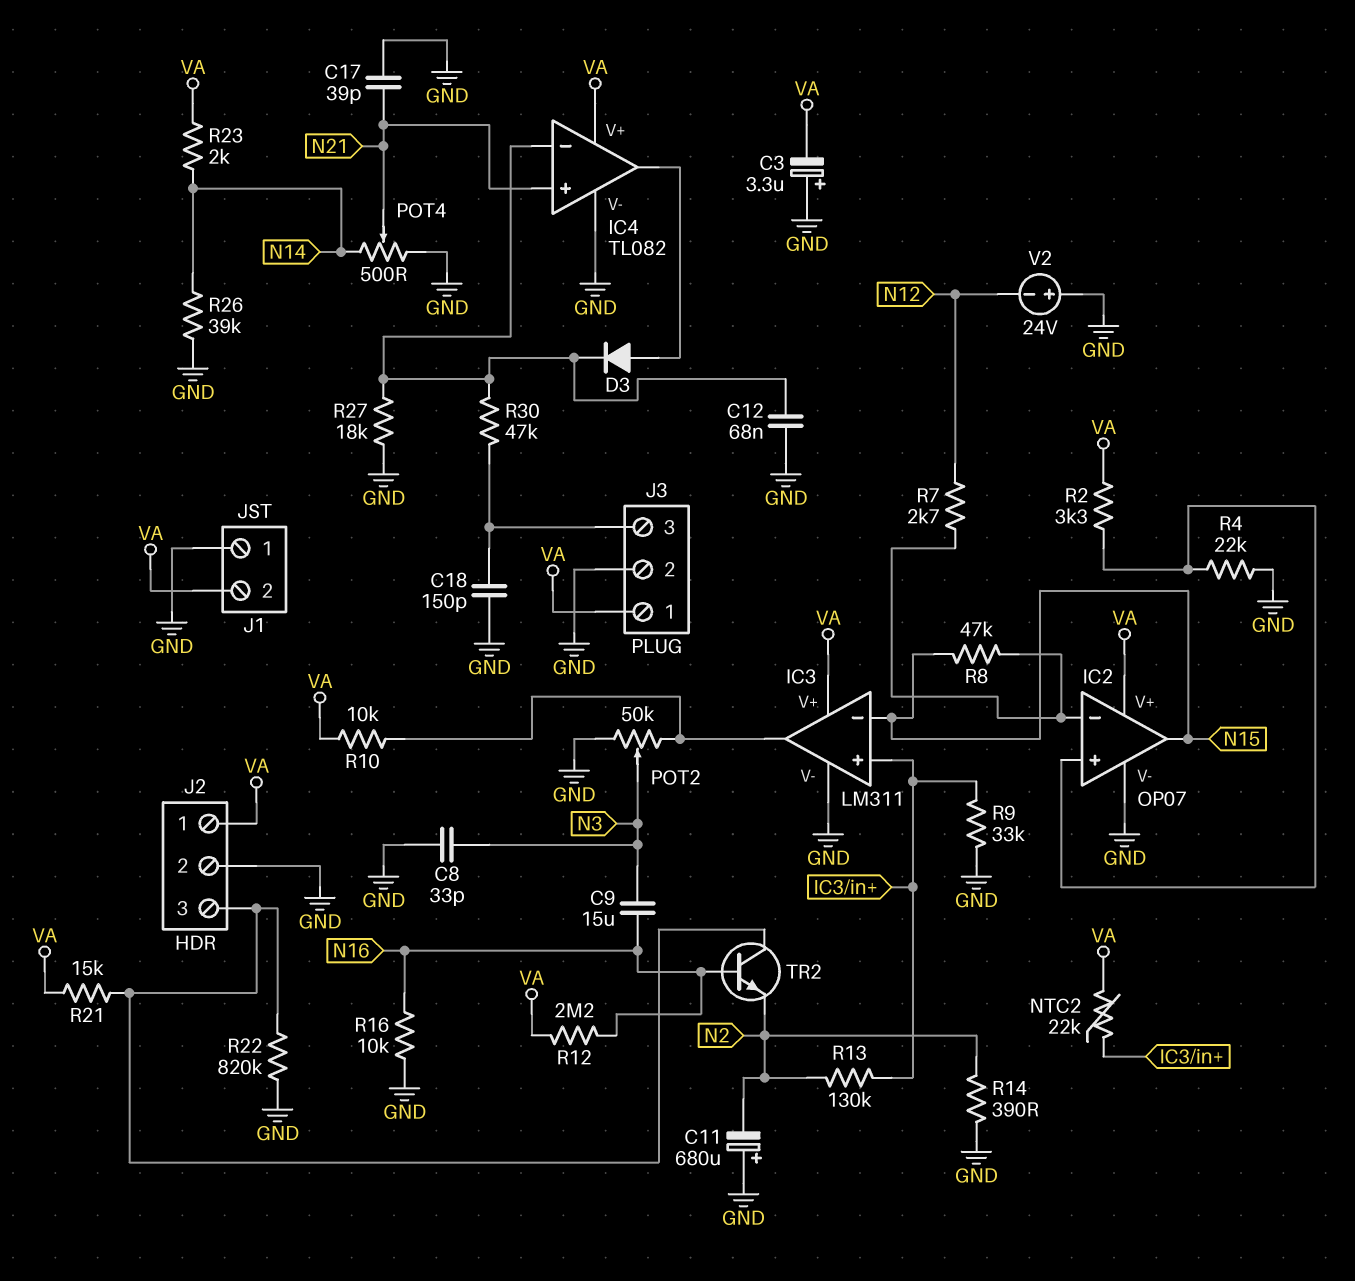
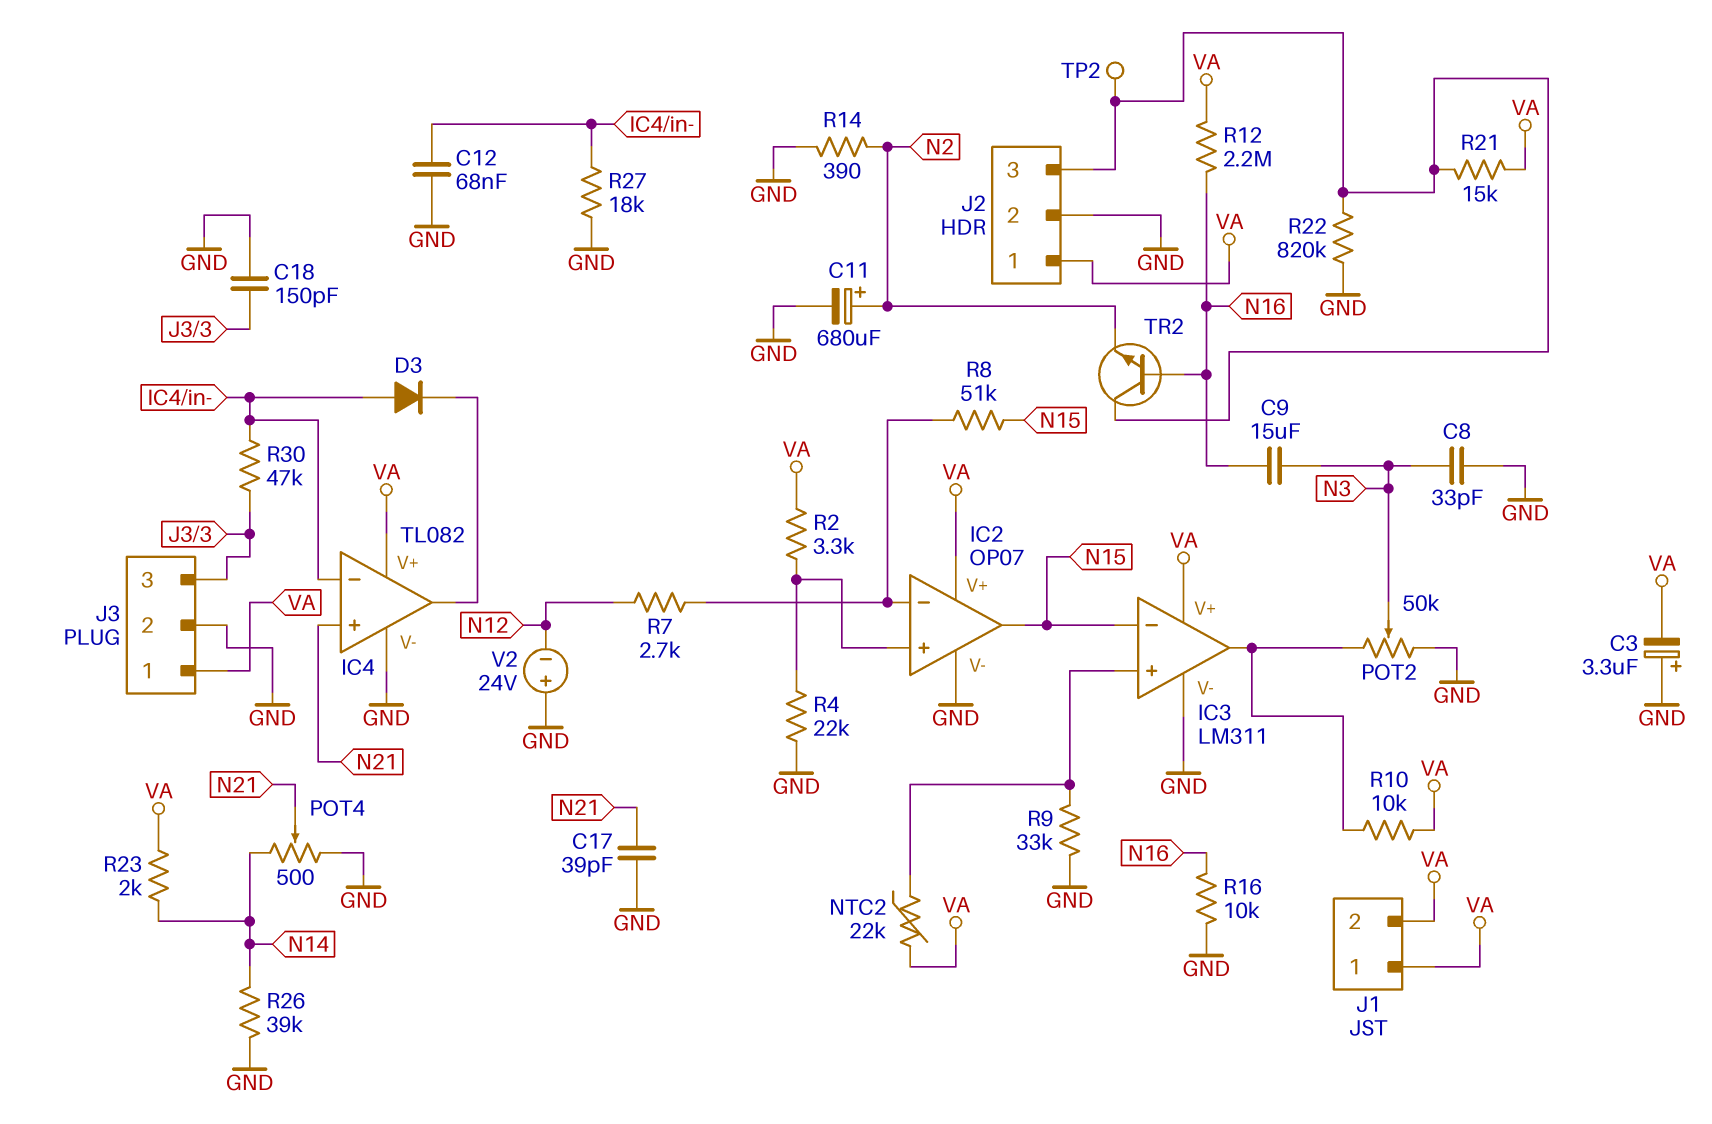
C11: 680uF (plus GND, minus N2) -> 680uF (plus N2, minus GND)
D3: diode (A IC4/out, K IC4/in-) -> diode (A IC4/in-, K IC4/out)
J1 pin 1: GND -> VA
R8: 47k (IC2/in-, N15) -> 51k (IC2/in-, N15)
R13: 130k (IC3/in+, N2) -> none
TP2: none -> test point (J2/3)

